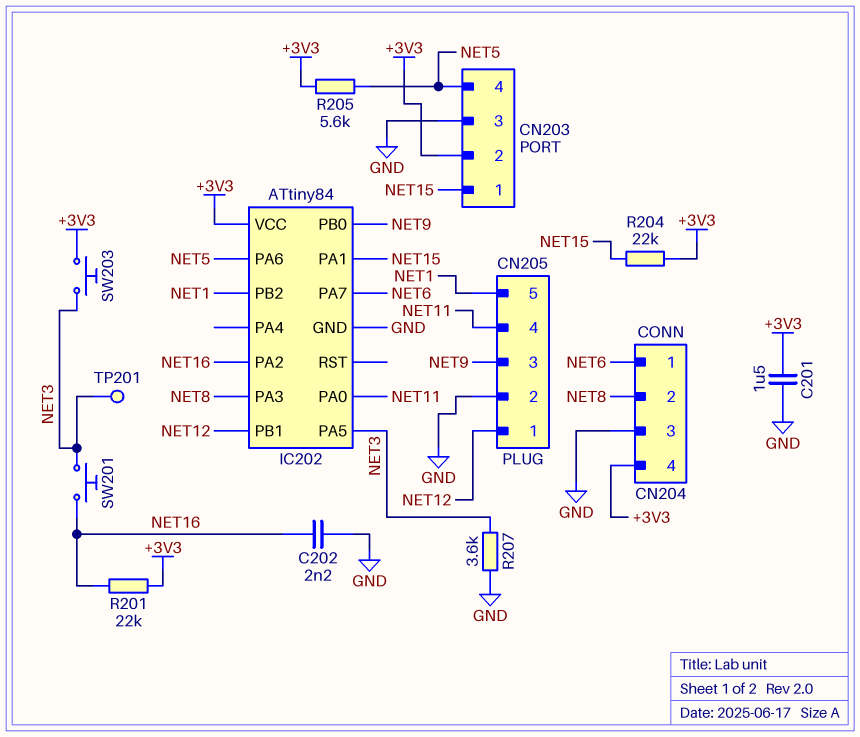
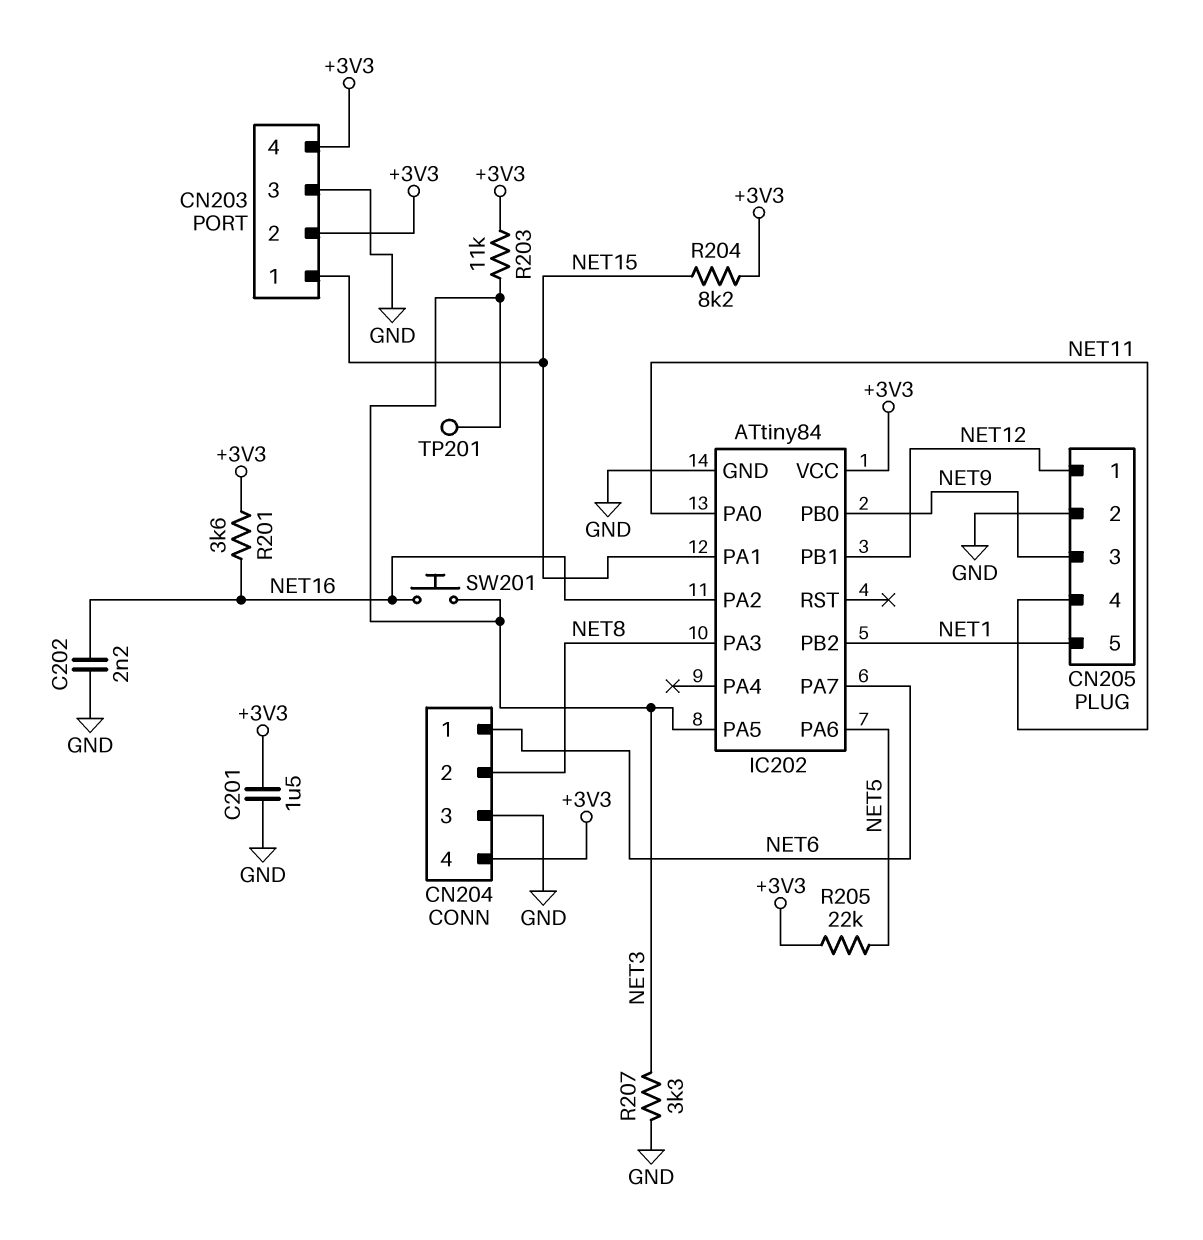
CN203 pin 4: NET5 -> +3V3
R201: 22k (+3V3, NET16) -> 3.6k (+3V3, NET16)
R203: none -> 11k (+3V3, NET3)
R204: 22k (+3V3, NET15) -> 8.2k (+3V3, NET15)
R205: 5.6k (+3V3, NET5) -> 22k (+3V3, NET5)
R207: 3.6k (GND, NET3) -> 3.3k (GND, NET3)
SW203: button (+3V3, NET3) -> none

